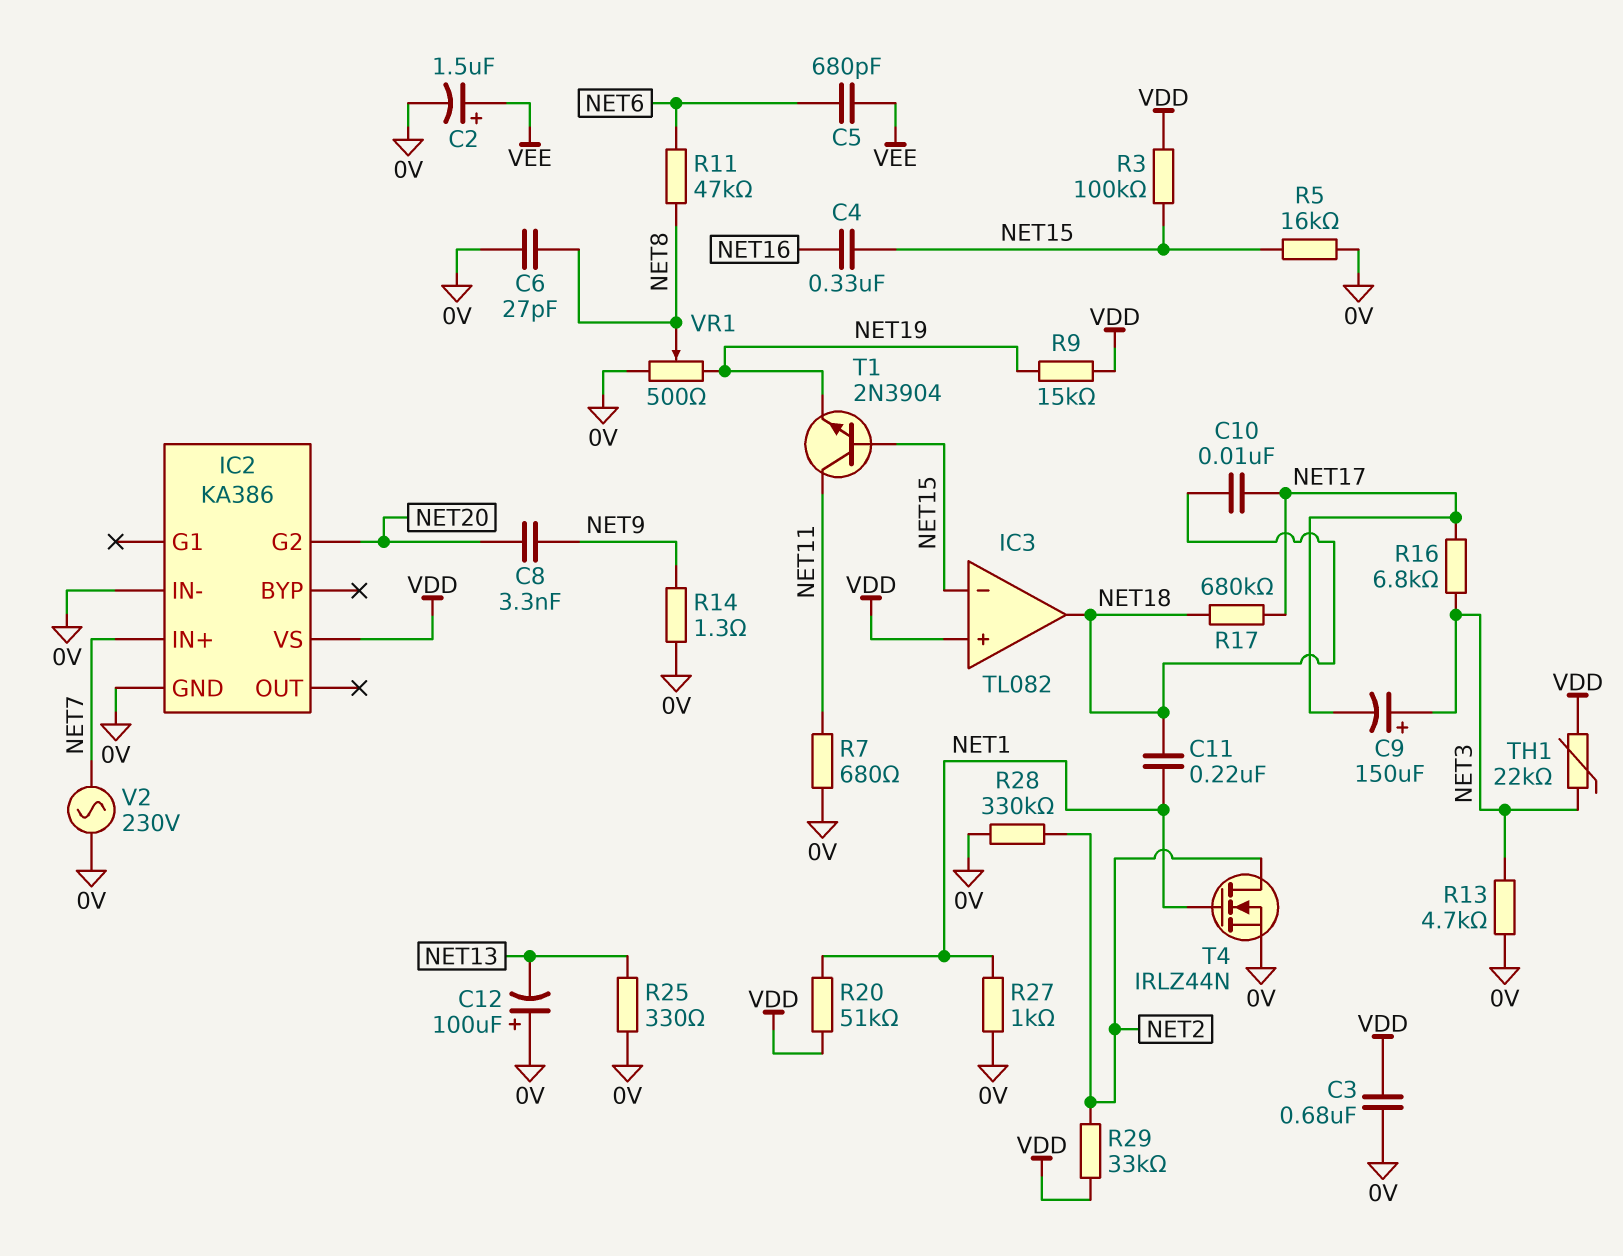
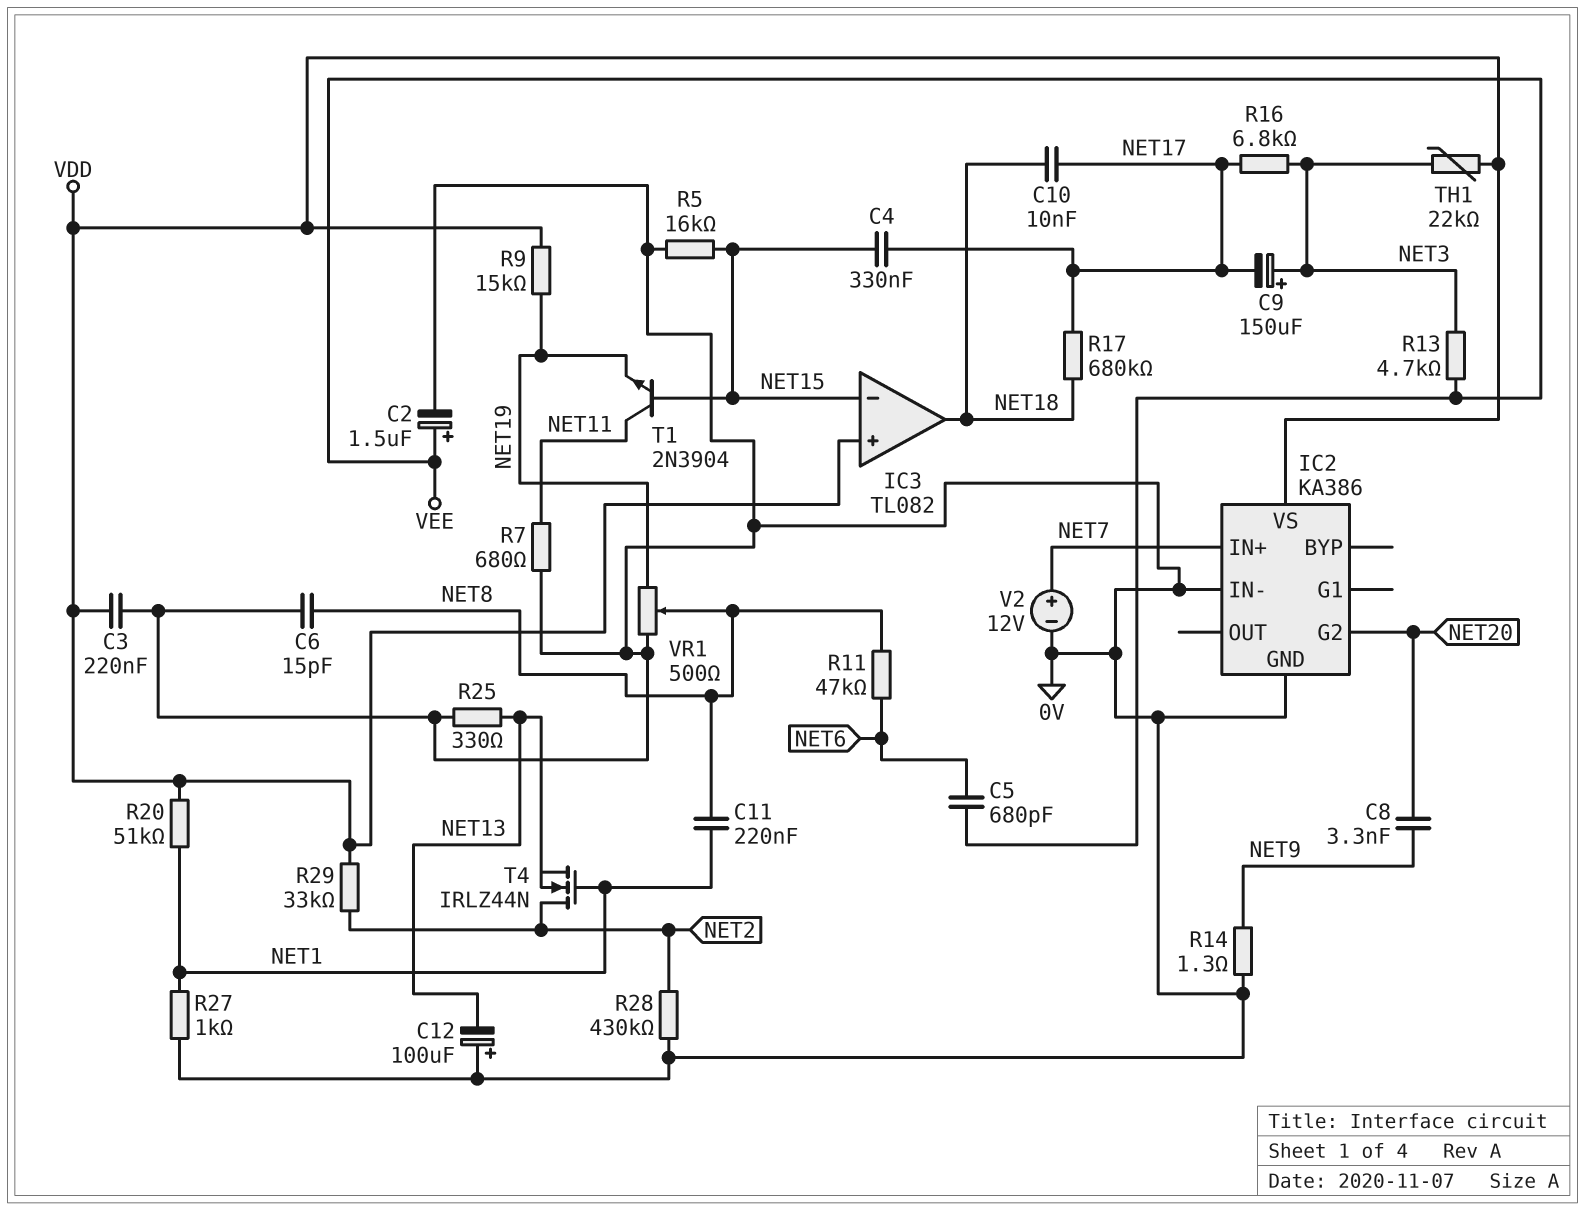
C3: 680nF (0V, VDD) -> 220nF (0V, VDD)
C4: 330nF (NET15, NET16) -> 330nF (NET15, NET17)
C6: 27pF (0V, NET8) -> 15pF (0V, NET8)
C11: 220nF (NET1, NET18) -> 220nF (NET1, NET8)
R3: 100k (NET15, VDD) -> none
R13: 4.7k (0V, NET3) -> 4.7k (NET3, VEE)
R28: 330k (0V, NET2) -> 430k (0V, NET2)
T4: NMOS IRLZ44N (G NET1, D NET2, S 0V) -> NMOS IRLZ44N (G NET1, D NET2, S NET13)
V2: AC 230V (0V, NET7) -> 12V (plus NET7, minus 0V)

